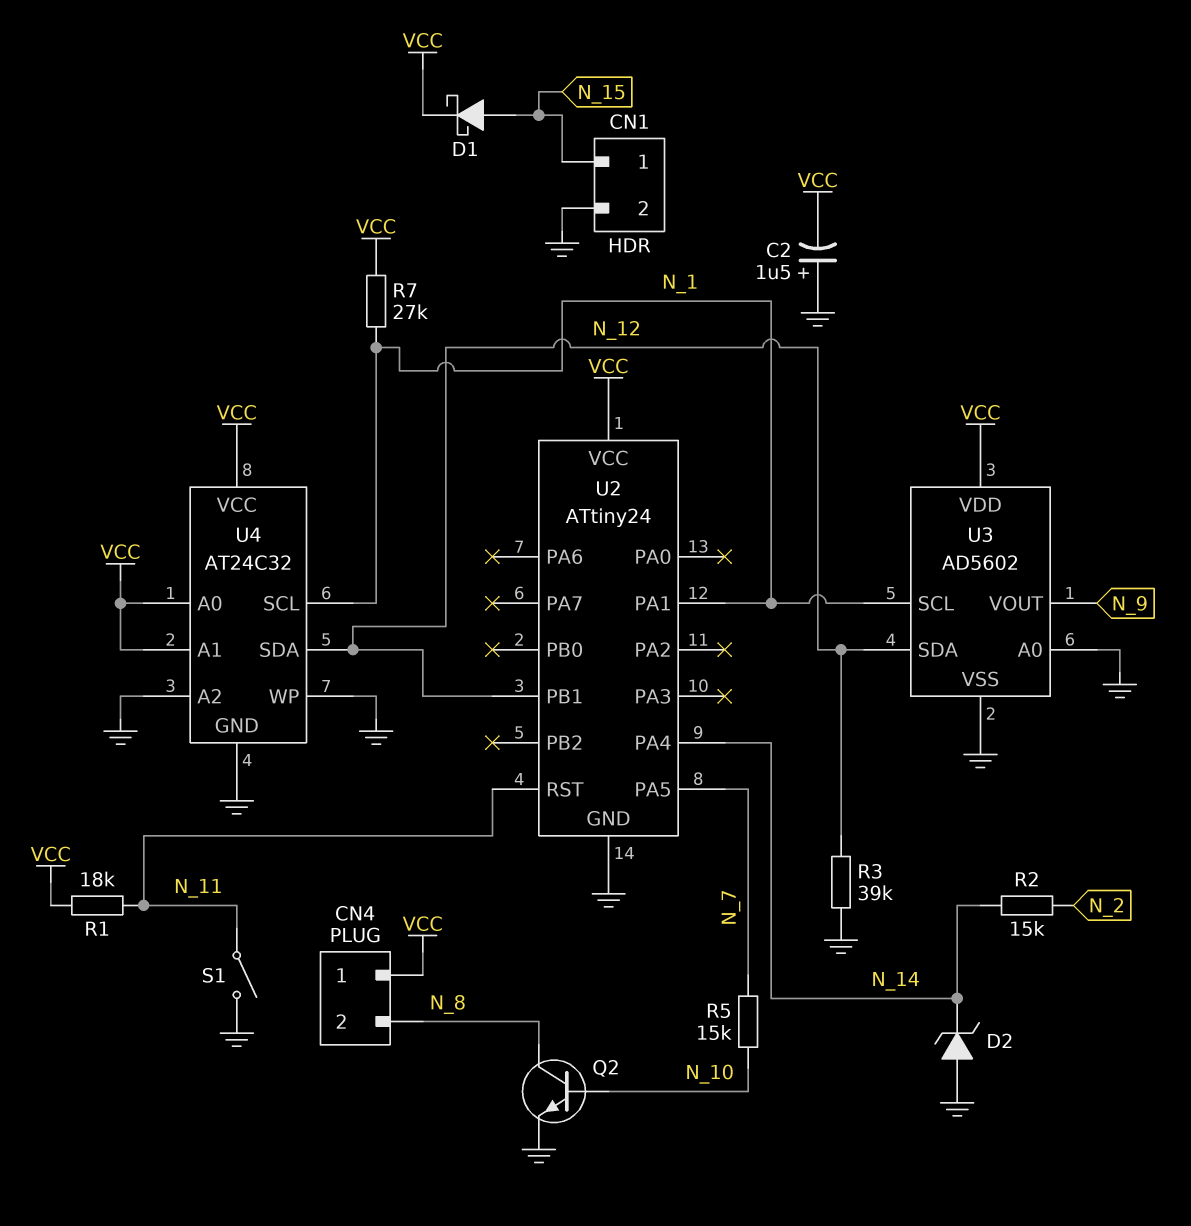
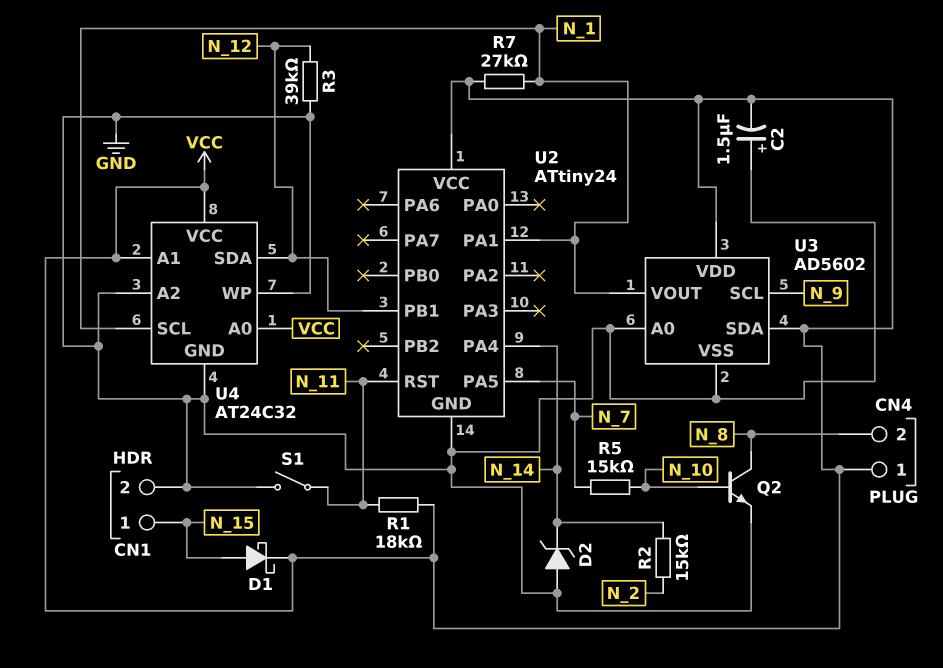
U3 pin SCL: N_1 -> N_9
U3 pin SDA: N_12 -> VCC
U3 pin VOUT: N_9 -> N_1

